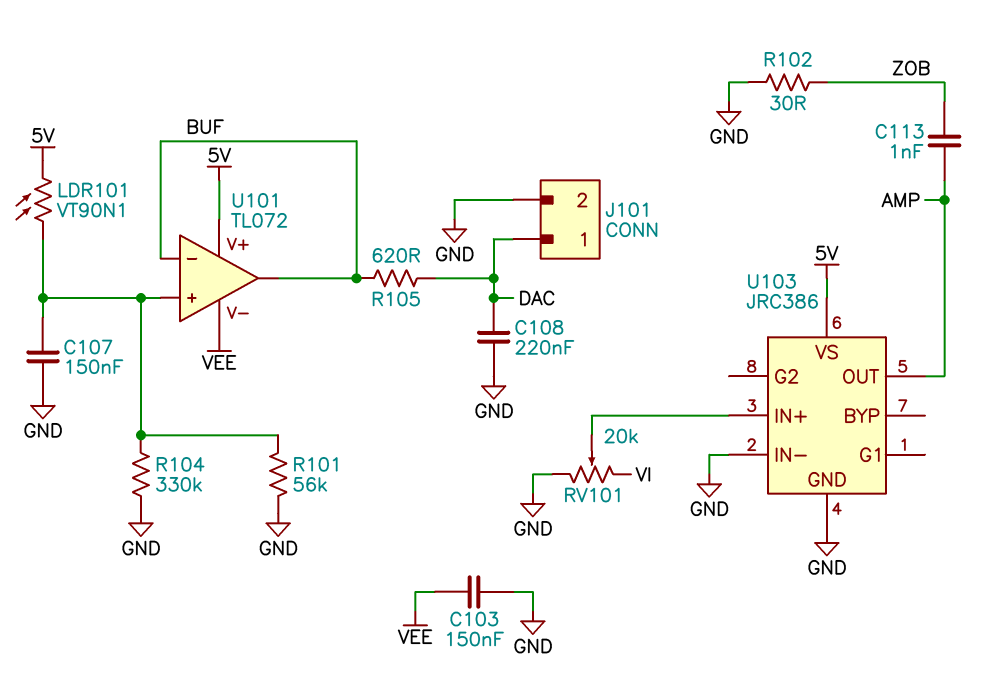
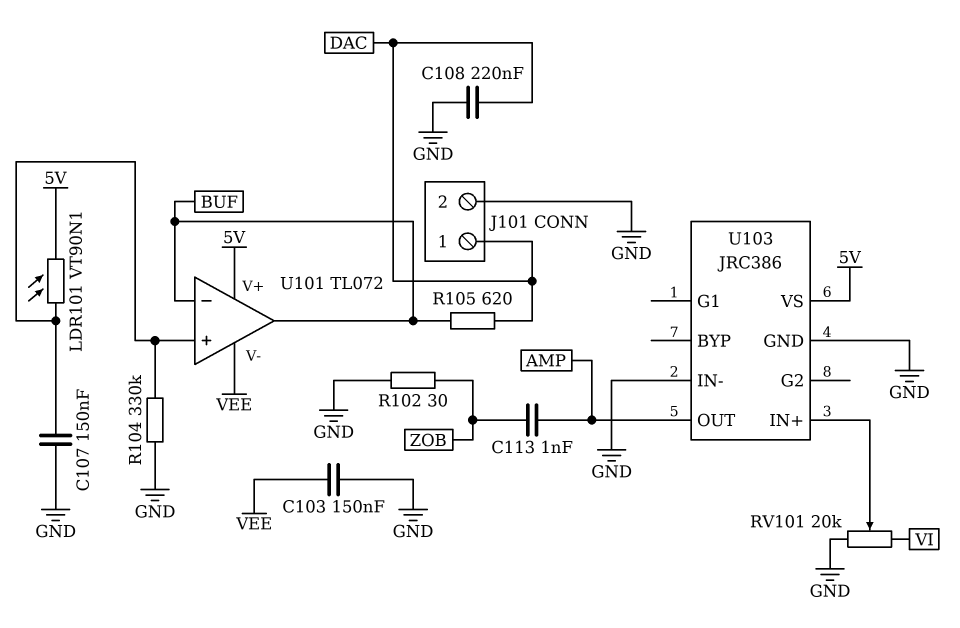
R101: 56k (GND, U101/in+) -> none

